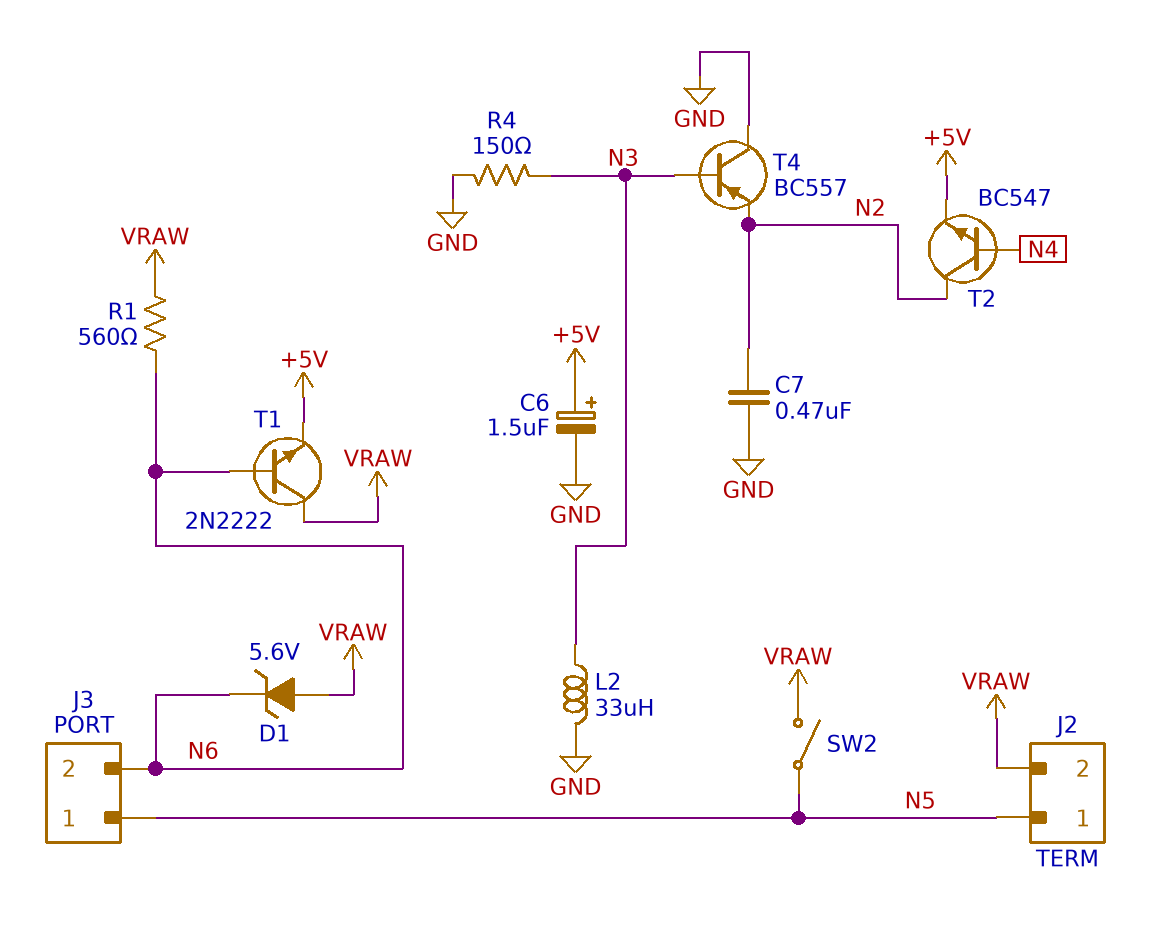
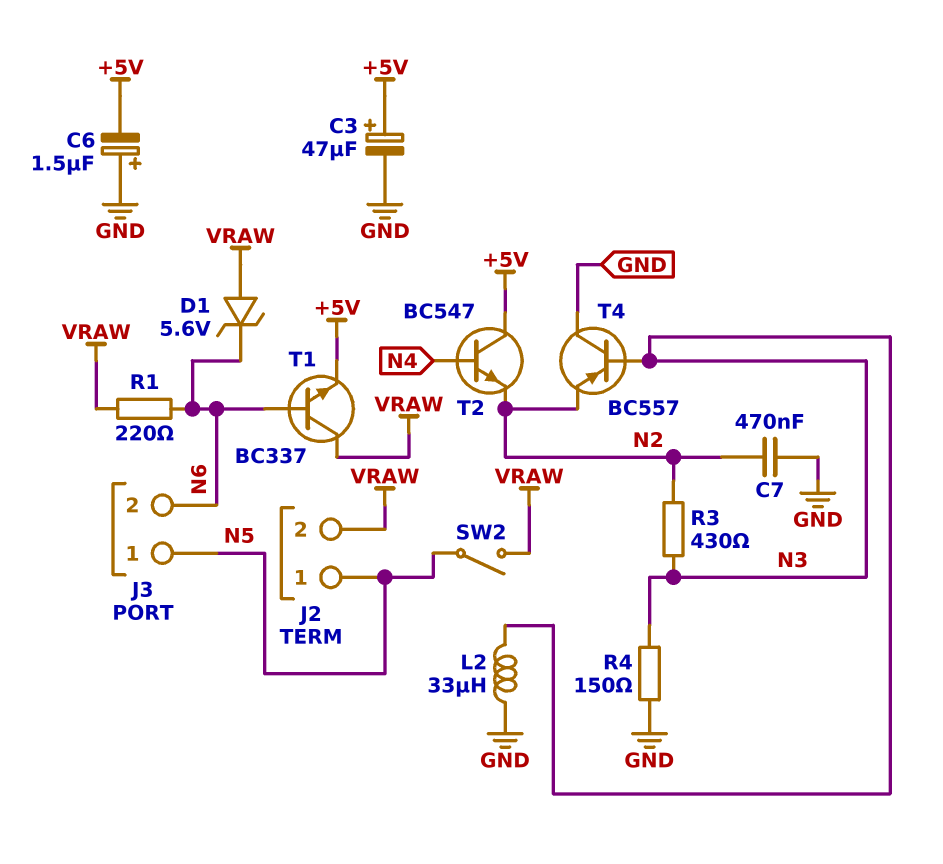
C3: none -> 47uF (plus +5V, minus GND)
C6: 1.5uF (plus +5V, minus GND) -> 1.5uF (plus GND, minus +5V)
R1: 560 (N6, VRAW) -> 220 (N6, VRAW)
R3: none -> 430 (N2, N3)
T1: NPN 2N2222 (B N6, C VRAW, E +5V) -> NPN BC337 (B N6, C VRAW, E +5V)
T2: NPN BC547 (B N4, C N2, E +5V) -> NPN BC547 (B N4, C +5V, E N2)

